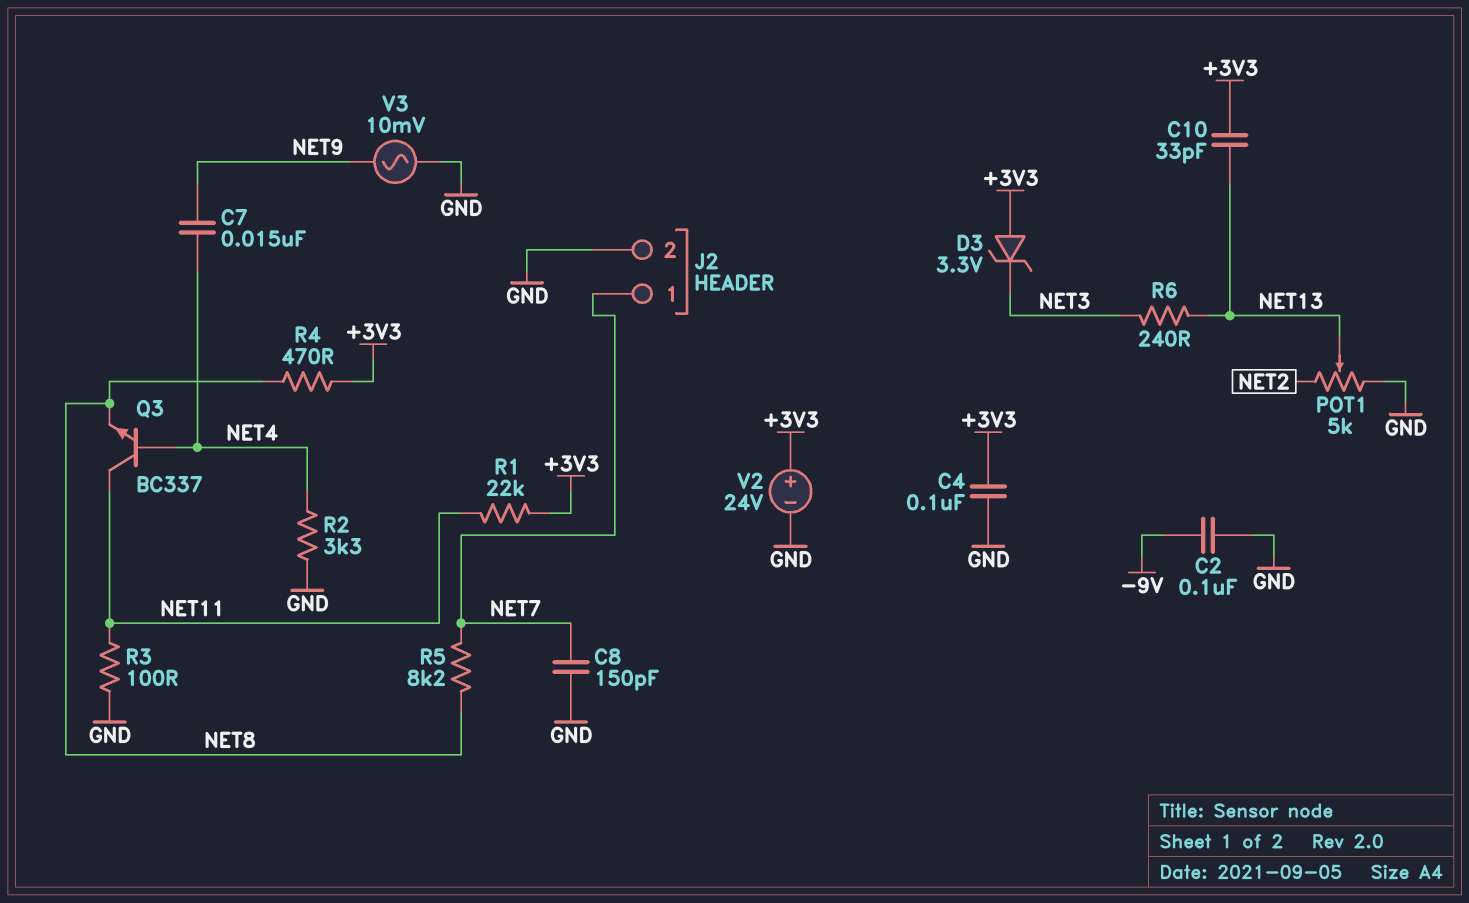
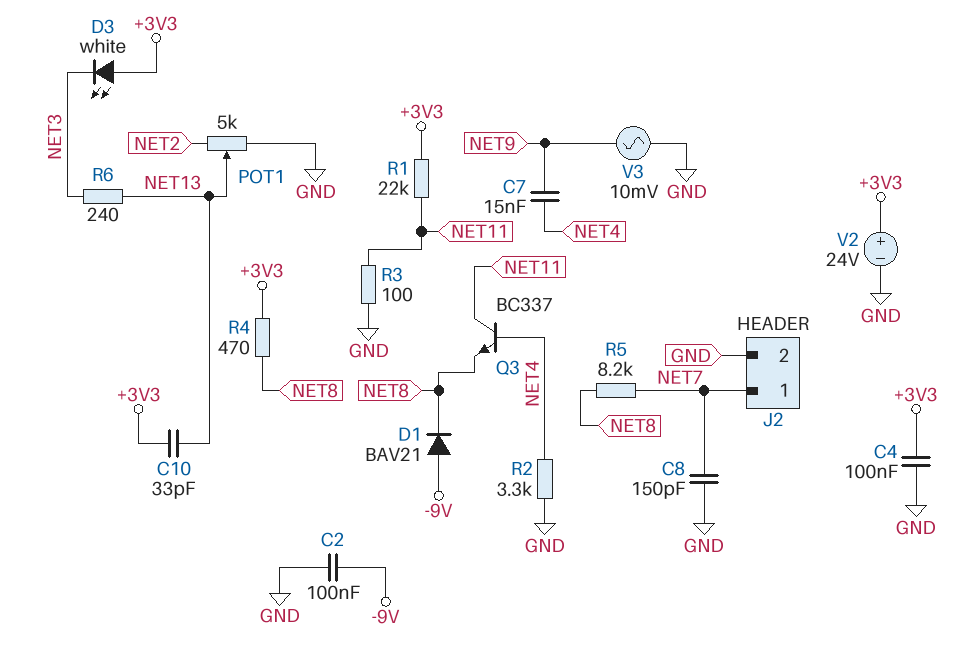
D1: none -> diode BAV21 (A -9V, K NET8)
D3: zener 3.3V (A +3V3, K NET3) -> LED white (A +3V3, K NET3)

